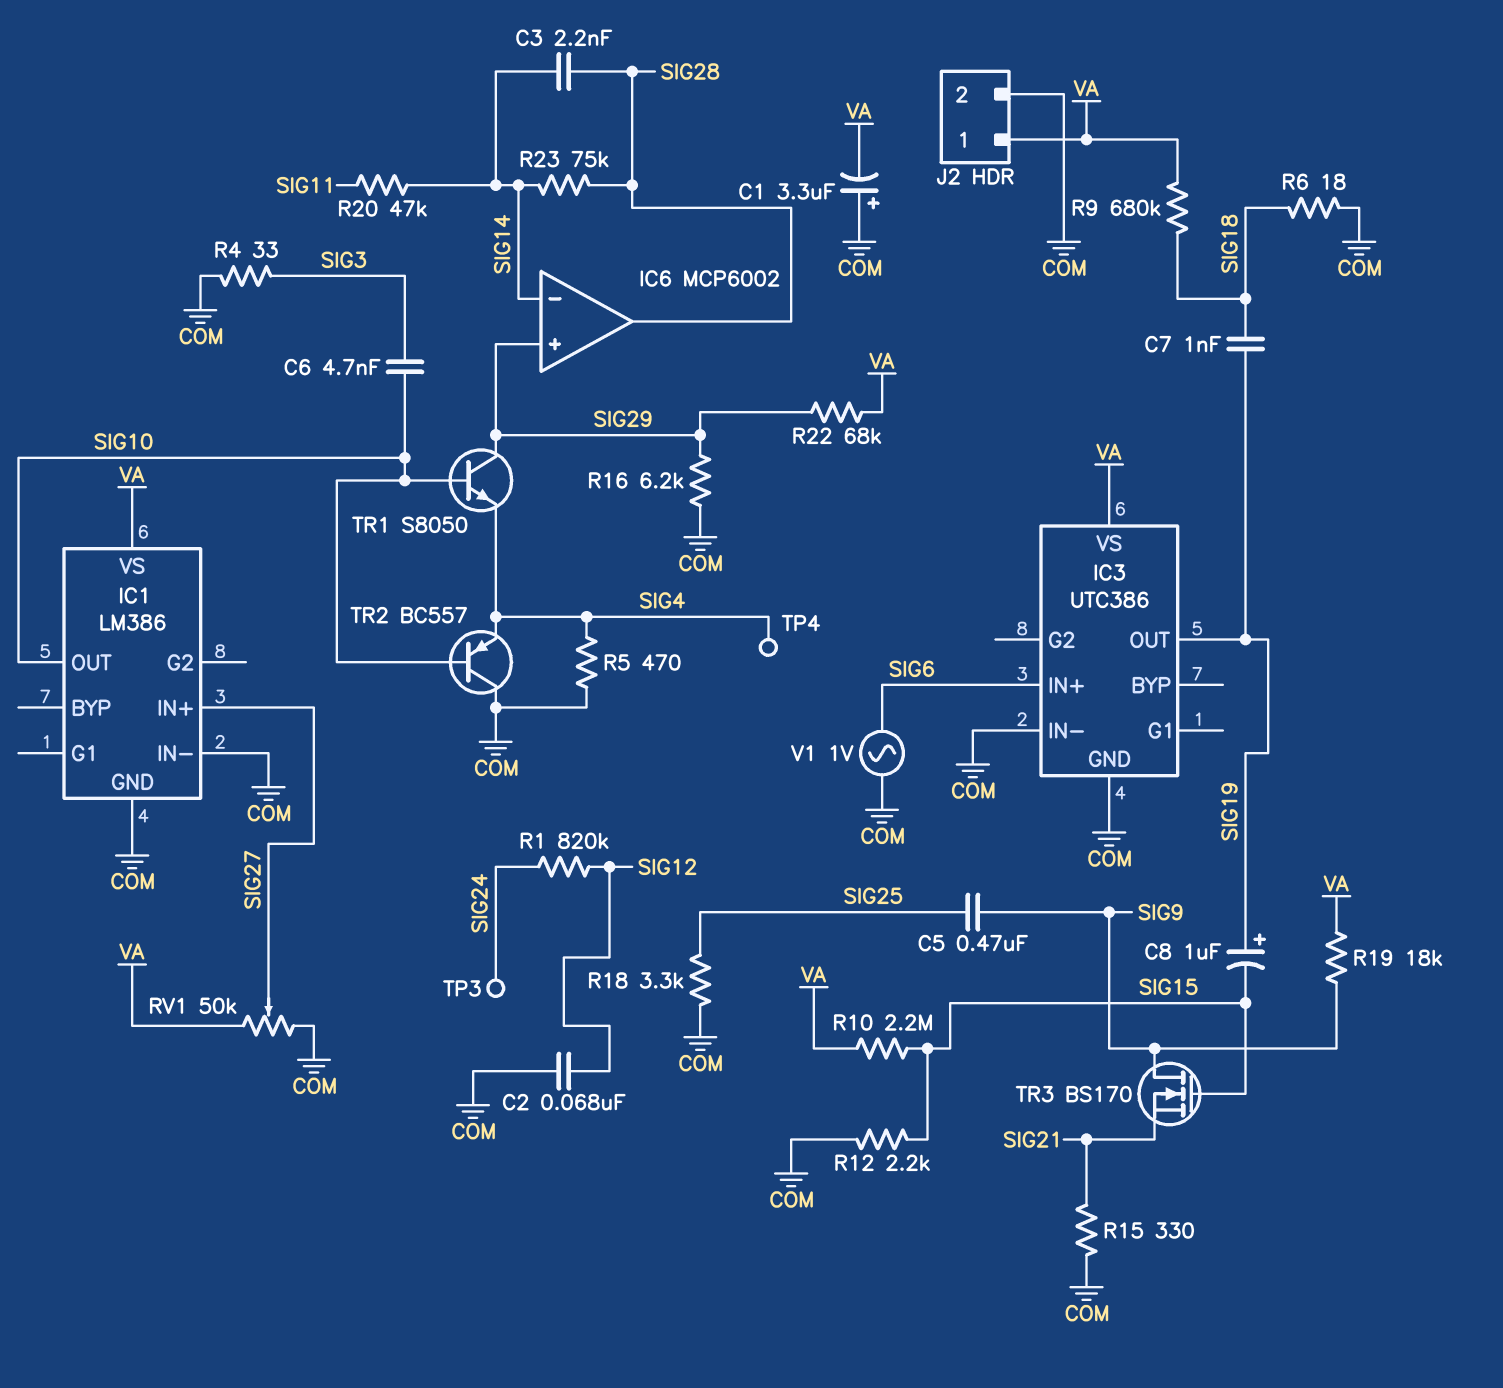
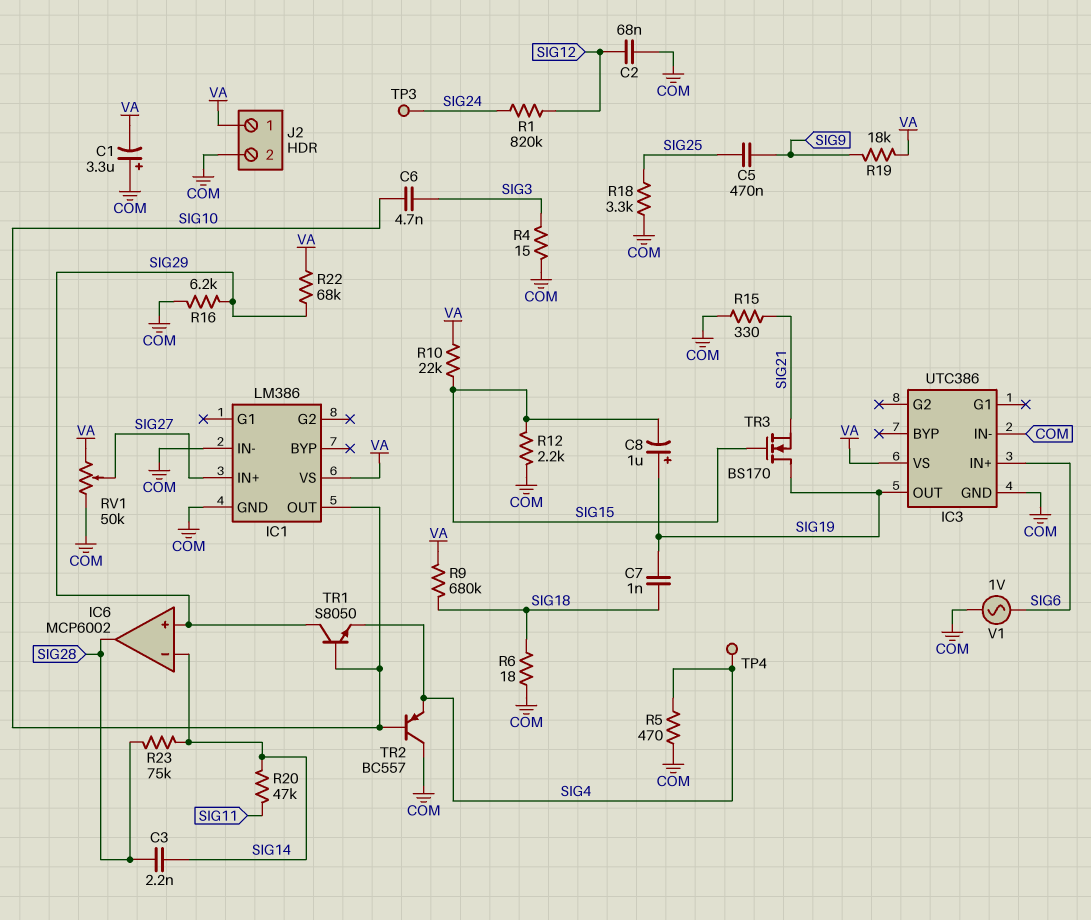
R4: 33 (COM, SIG3) -> 15 (COM, SIG3)
R10: 2.2M (SIG15, VA) -> 22k (SIG15, VA)
TR3: NMOS BS170 (G SIG15, D SIG9, S SIG21) -> NMOS BS170 (G SIG15, D SIG19, S SIG21)

